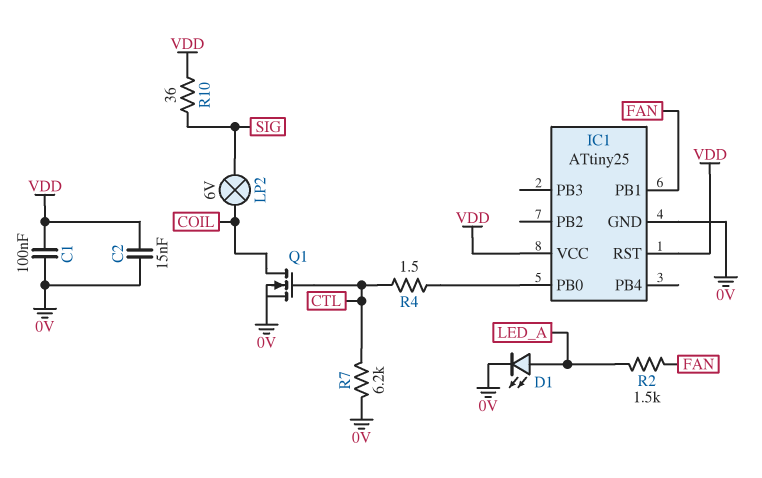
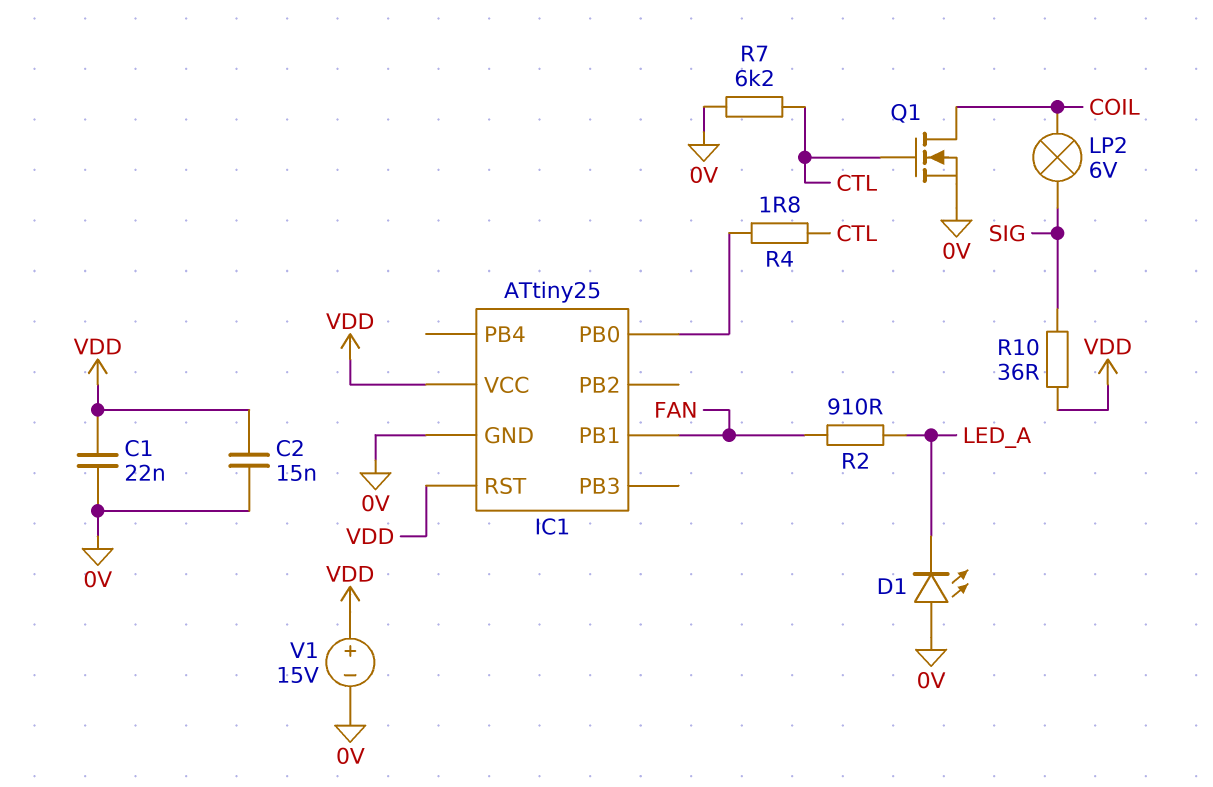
C1: 100nF (0V, VDD) -> 22nF (0V, VDD)
D1: LED (A LED_A, K 0V) -> LED (A 0V, K LED_A)
R2: 1.5k (FAN, LED_A) -> 910 (FAN, LED_A)
R4: 1.5 (CTL, IC1/PB0) -> 1.8 (CTL, IC1/PB0)
V1: none -> 15V (plus VDD, minus 0V)

